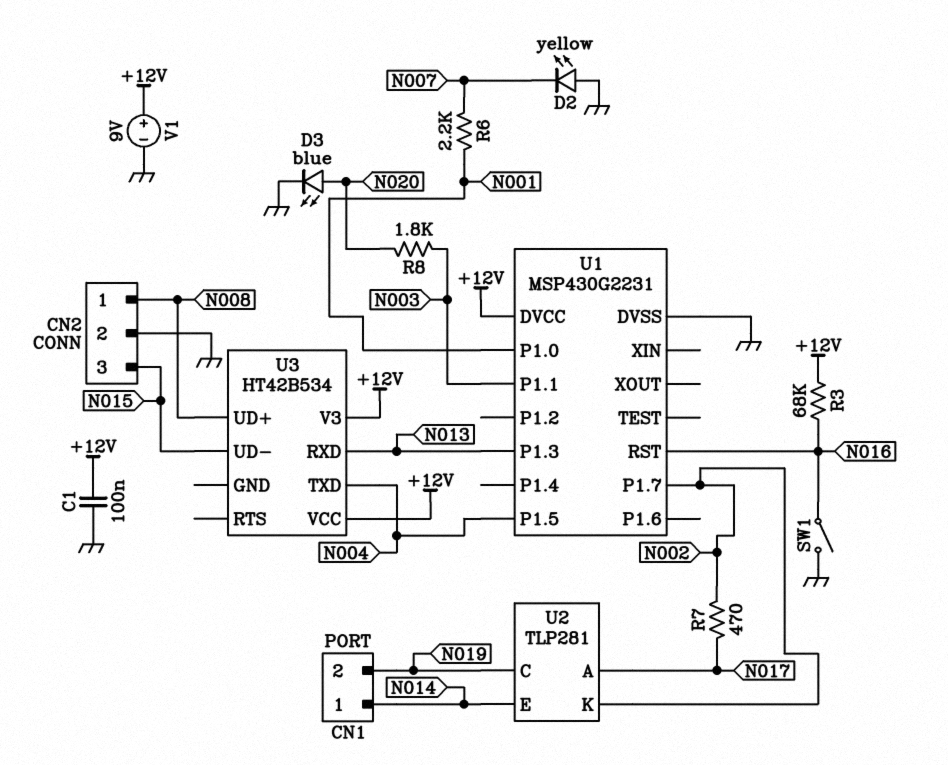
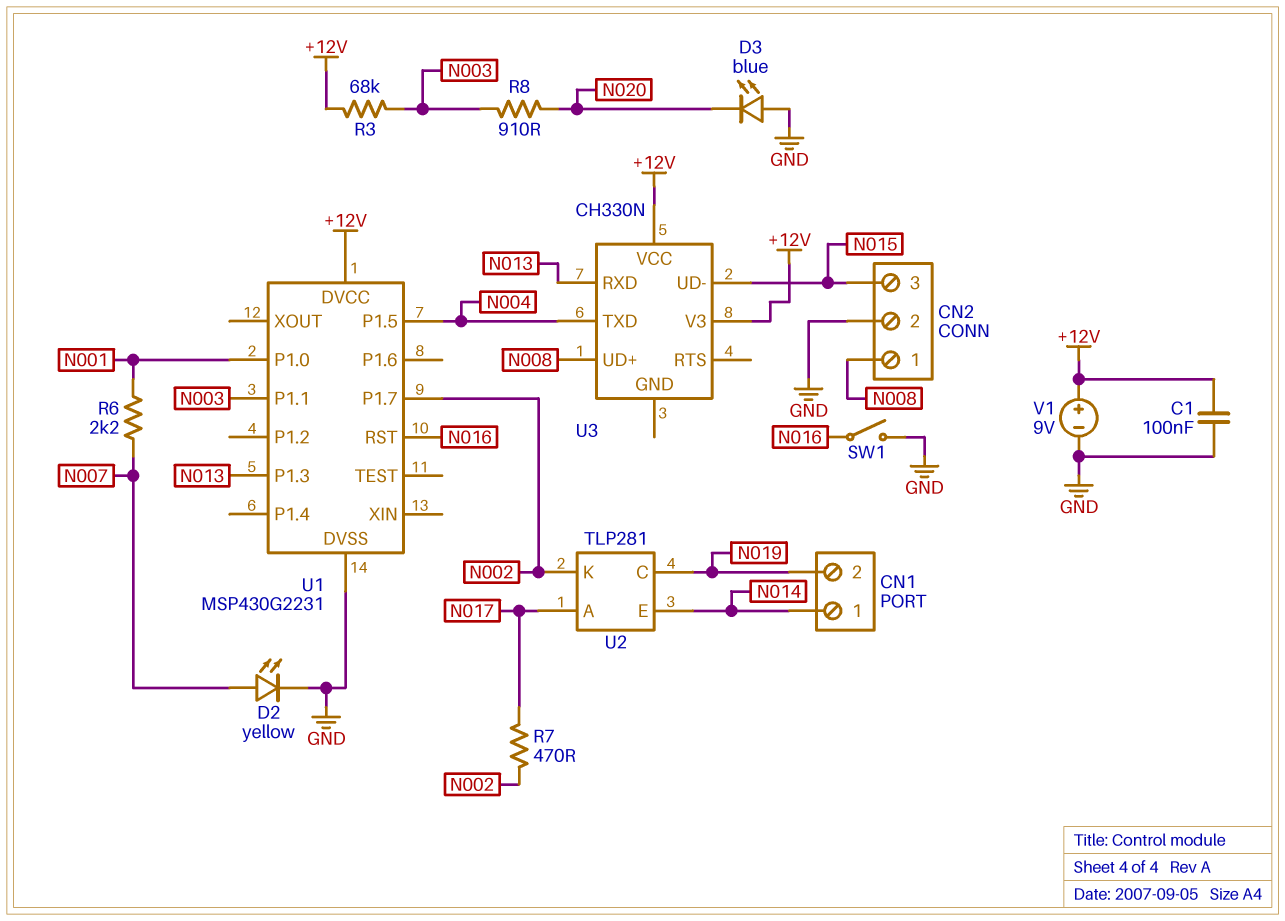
D2: LED yellow (A GND, K N007) -> LED yellow (A N007, K GND)
D3: LED blue (A N020, K GND) -> LED blue (A GND, K N020)
R3: 68k (+12V, N016) -> 68k (+12V, N003)
R8: 1.8k (N003, N020) -> 910 (N003, N020)
U3: HT42B534 -> CH330N

